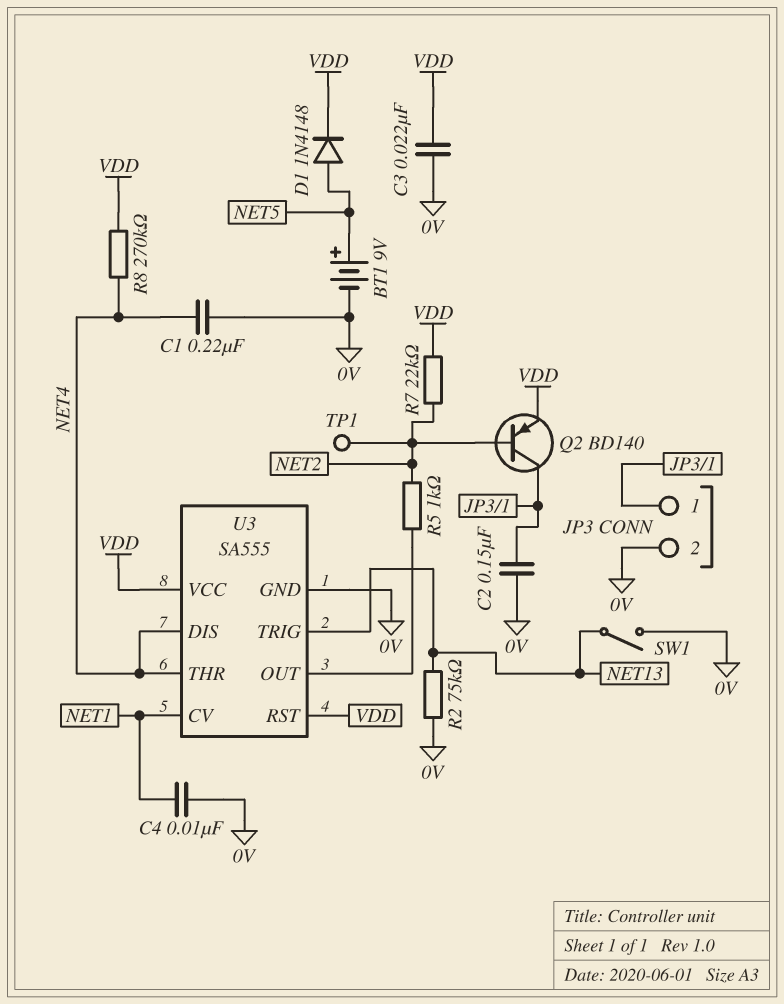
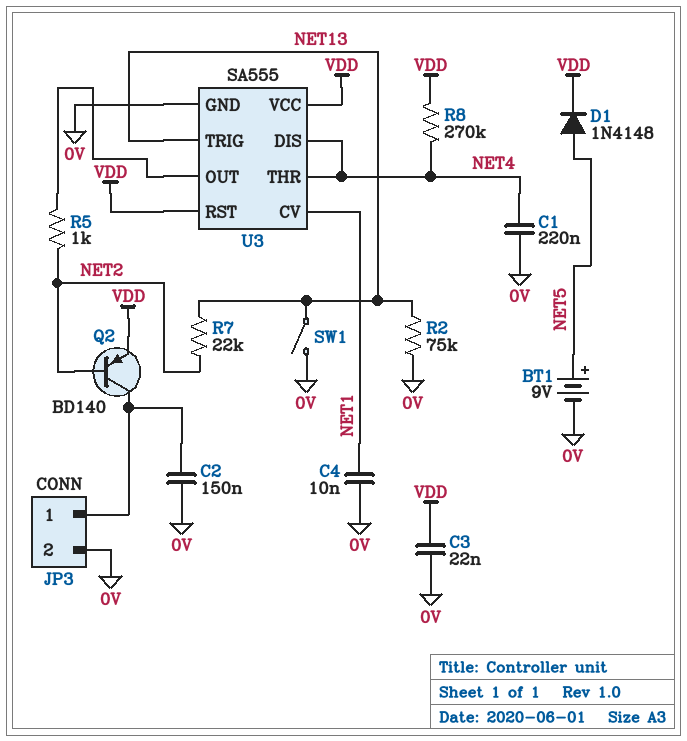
R7: 22k (NET2, VDD) -> 22k (NET2, NET13)
TP1: test point (NET2) -> none

